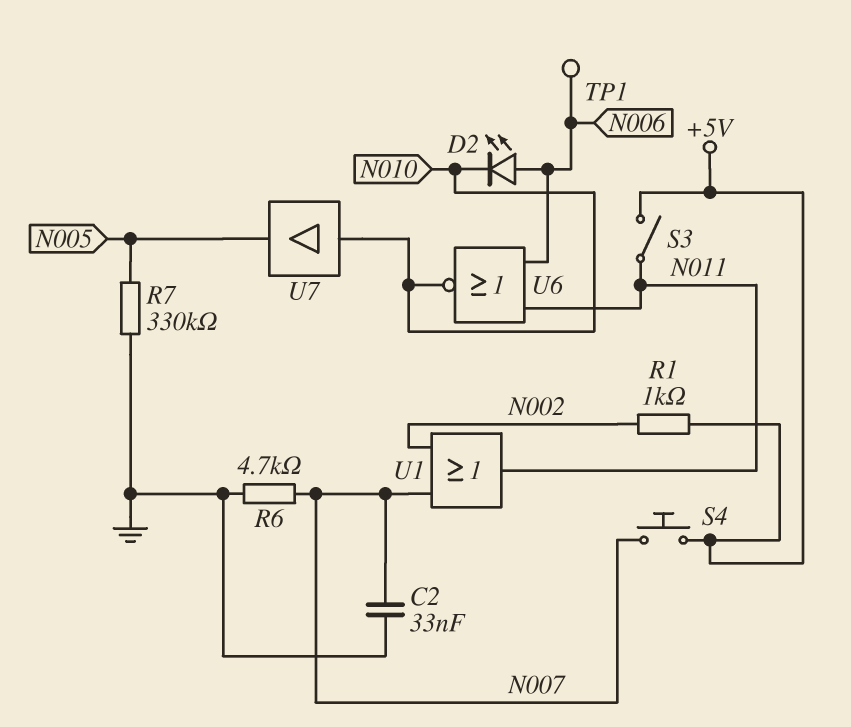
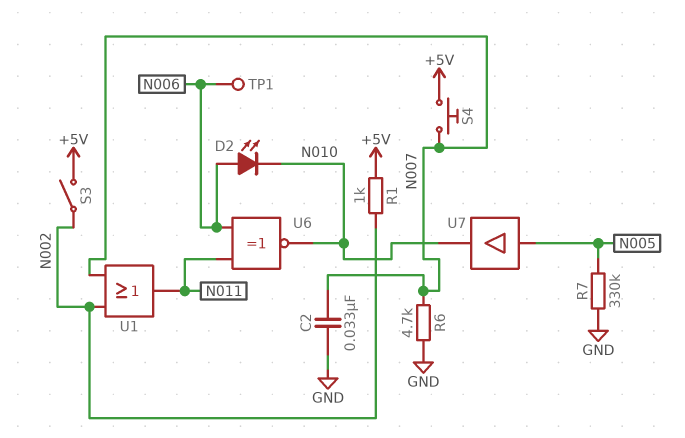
S3: switch (+5V, N011) -> switch (+5V, N002)
U6: NOR (in N006, in N011, out N010) -> XNOR (in N006, in N011, out N010)
U7: buffer (in N010, out N005) -> buffer (in N005, out N010)

